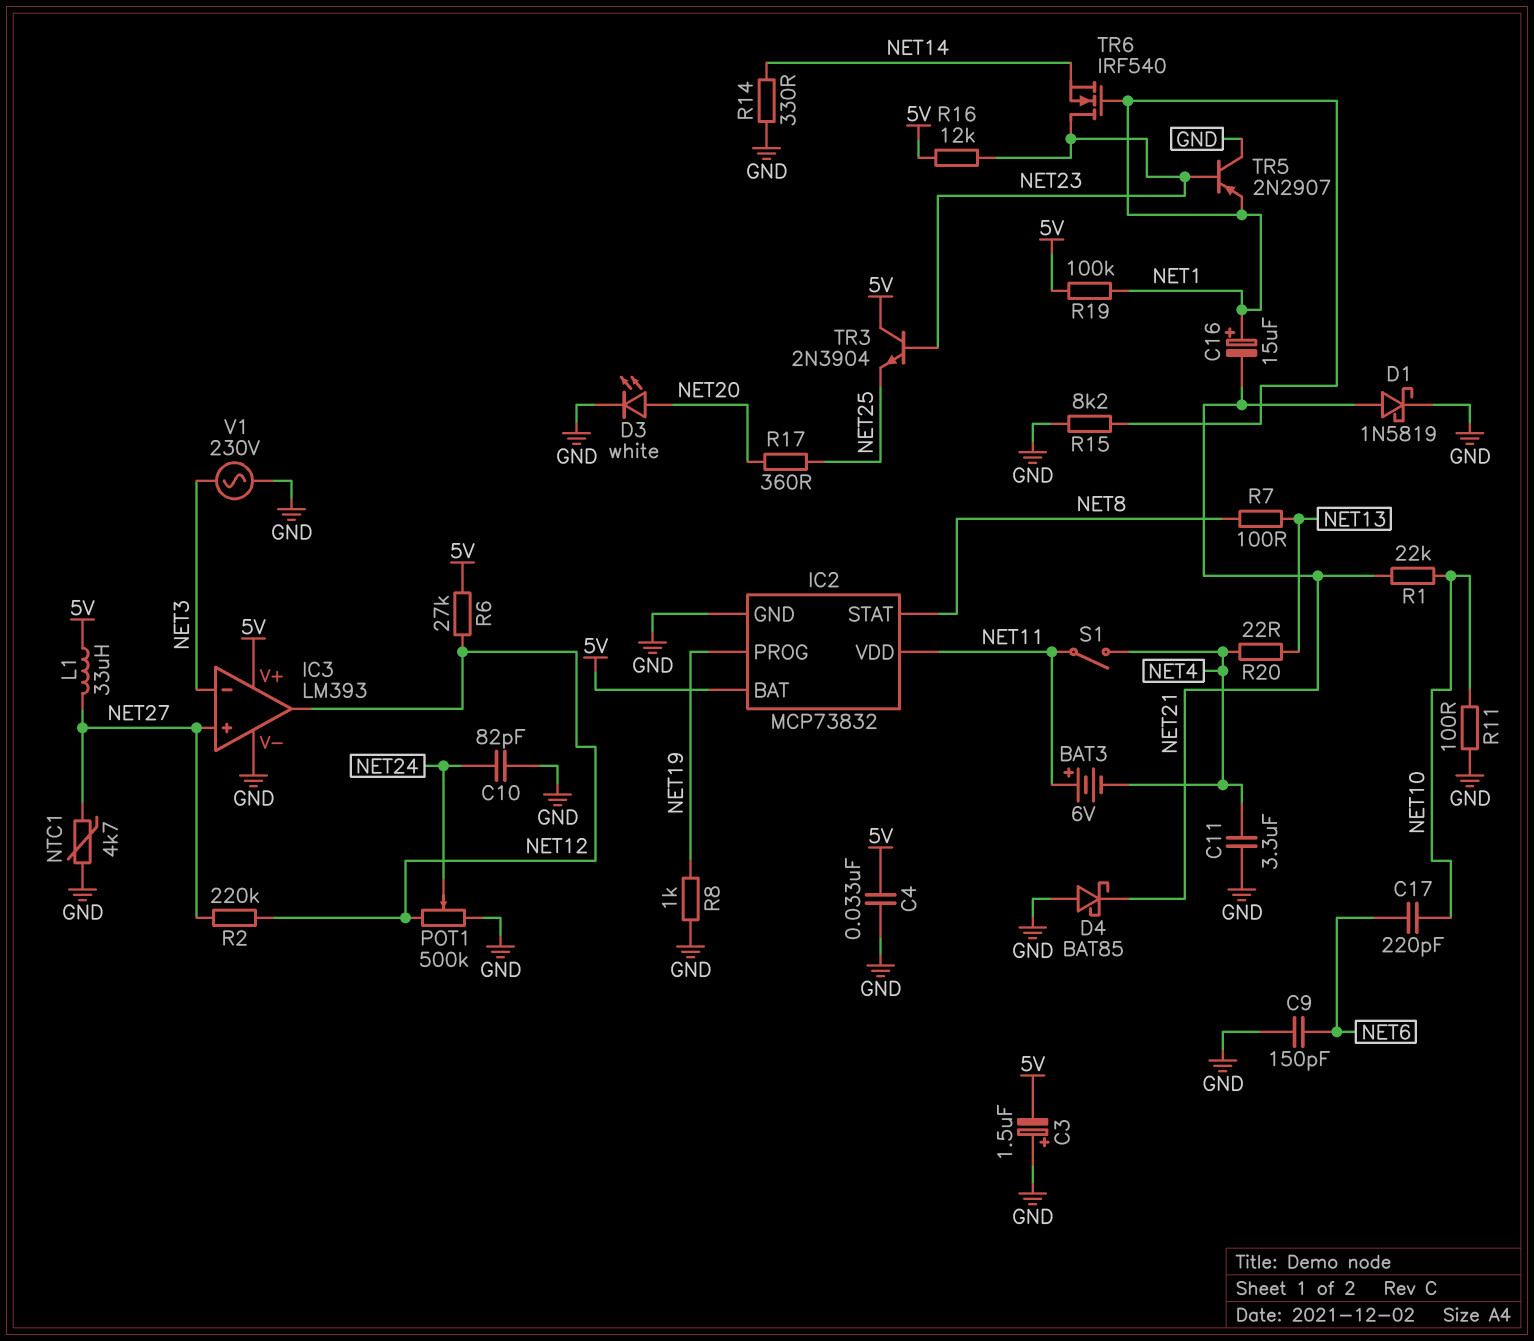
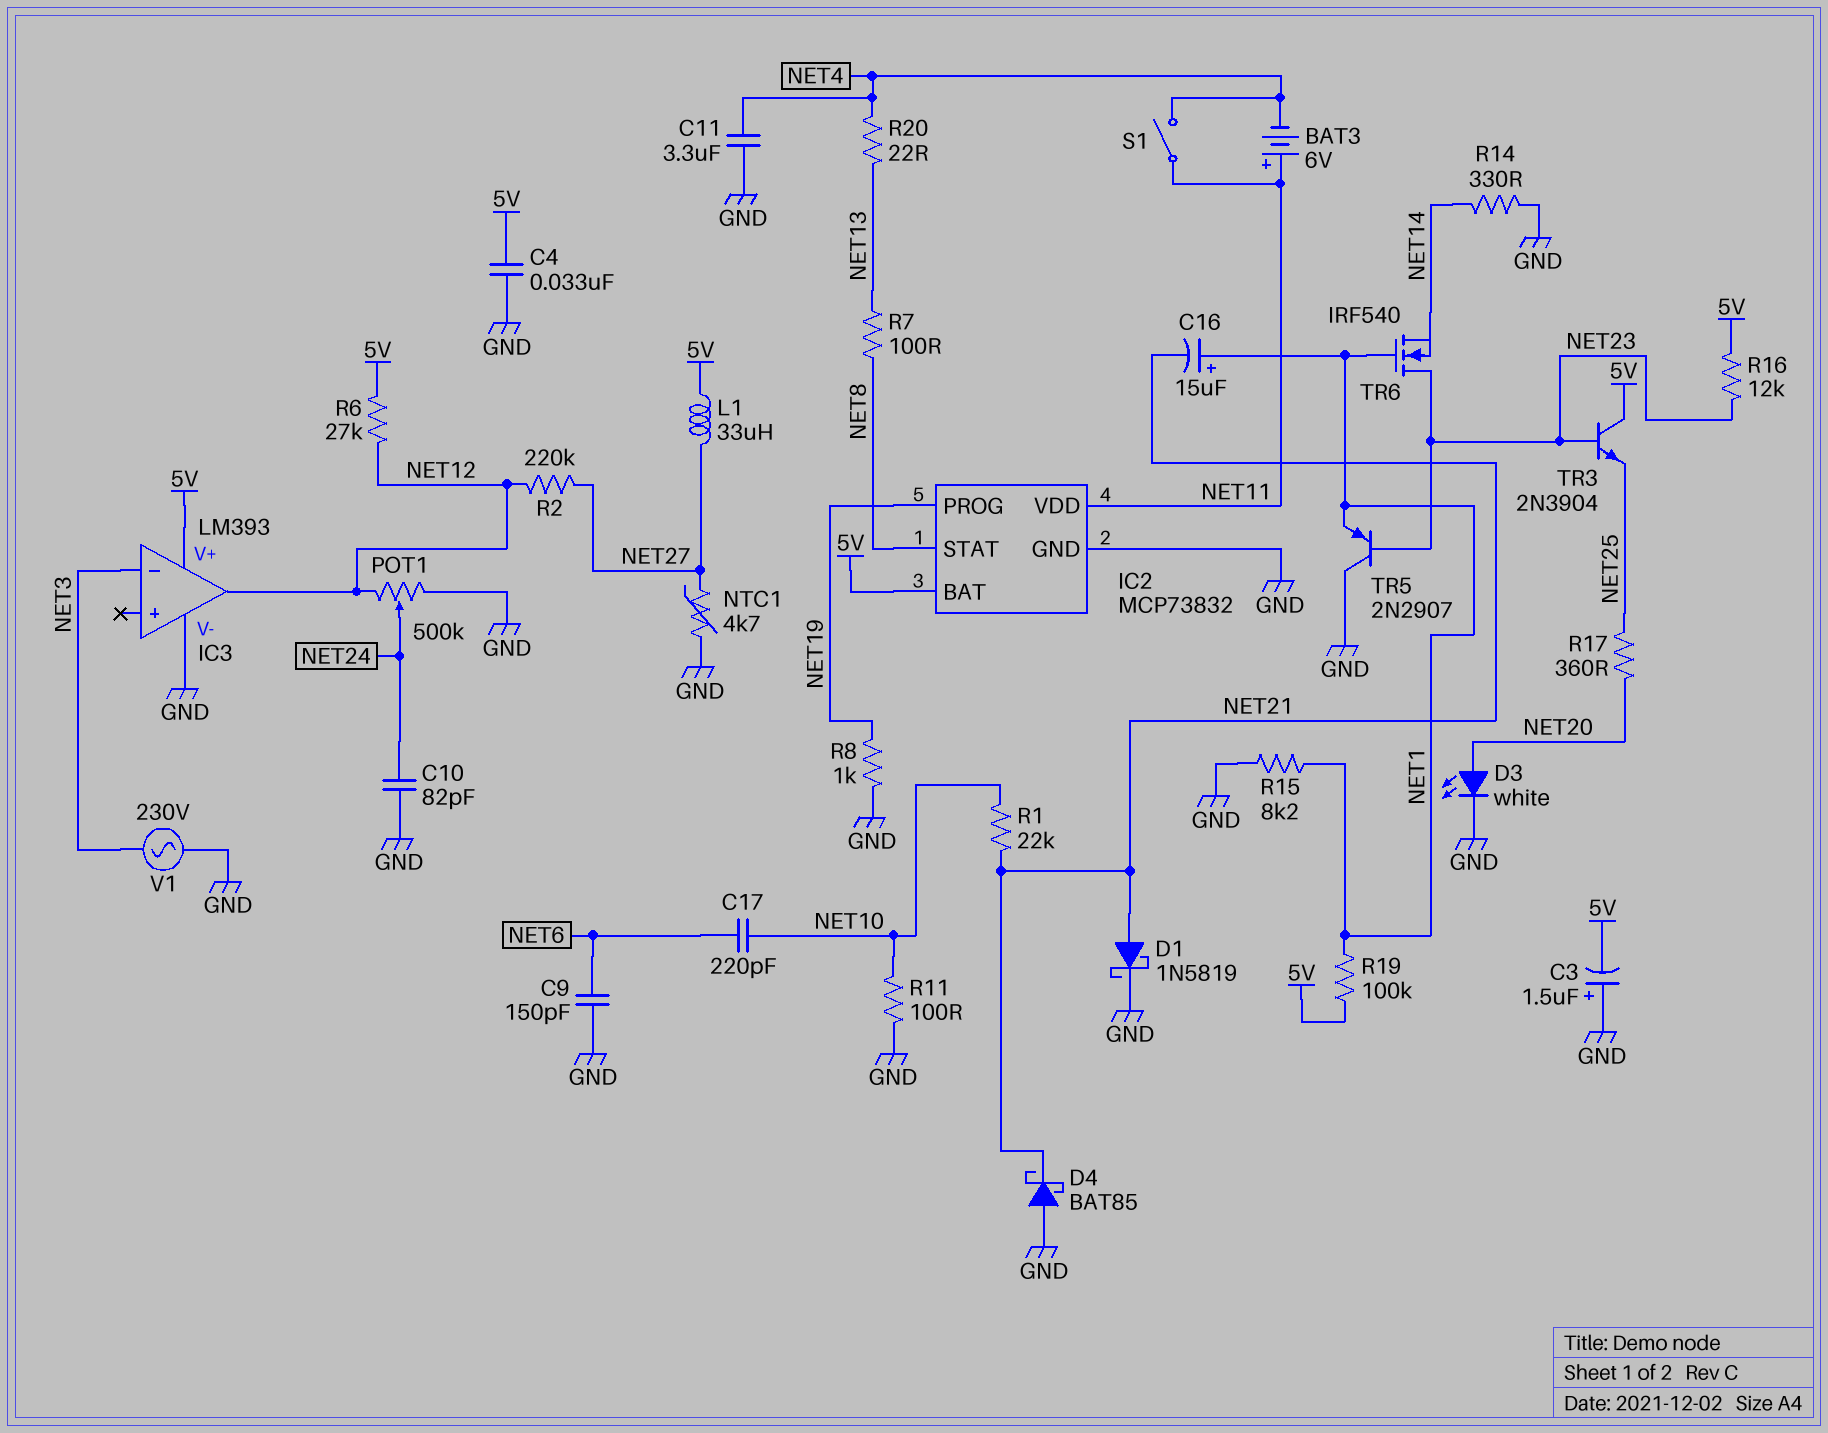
IC3 pin in+: NET27 -> none

